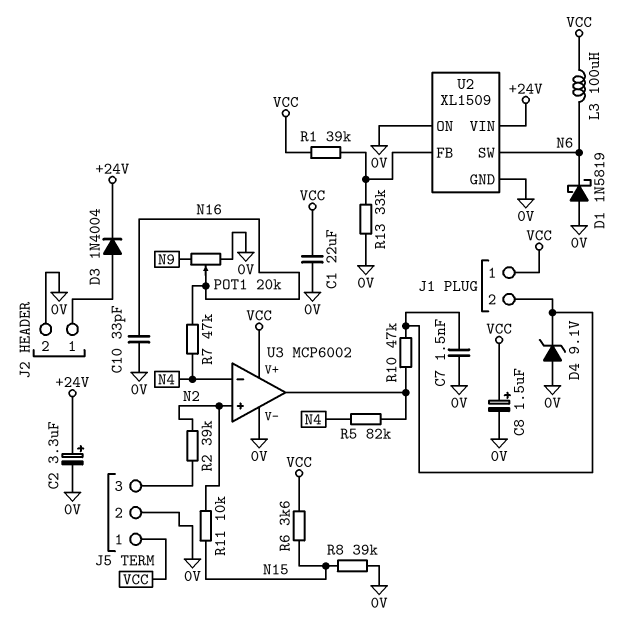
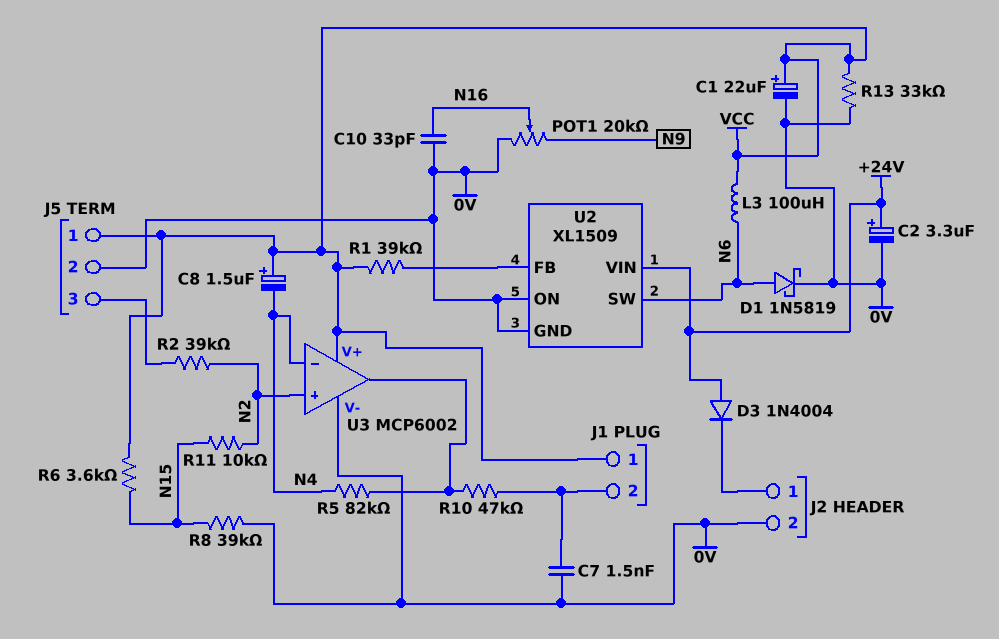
C1: 22uF (0V, VCC) -> 22uF (plus VCC, minus 0V)
C8: 1.5uF (plus VCC, minus 0V) -> 1.5uF (plus VCC, minus N4)
D1: schottky 1N5819 (A 0V, K N6) -> schottky 1N5819 (A N6, K 0V)
D3: diode 1N4004 (A J2/1, K +24V) -> diode 1N4004 (A +24V, K J2/1)
D4: zener 9.1V (A 0V, K J1/2) -> none
R7: 47k (N4, N16) -> none
R13: 33k (0V, U2/FB) -> 33k (0V, VCC)

